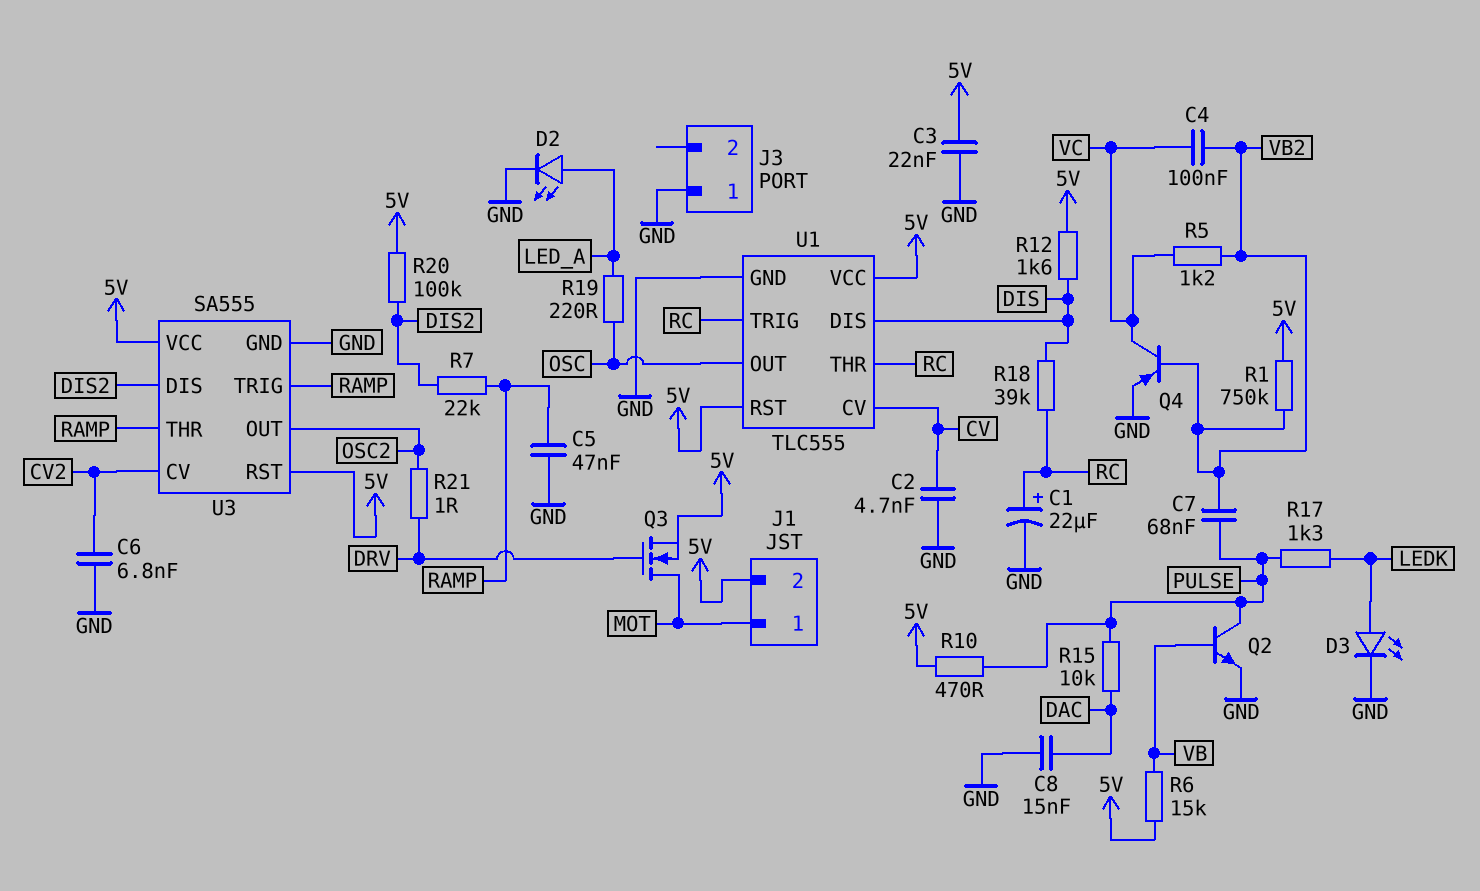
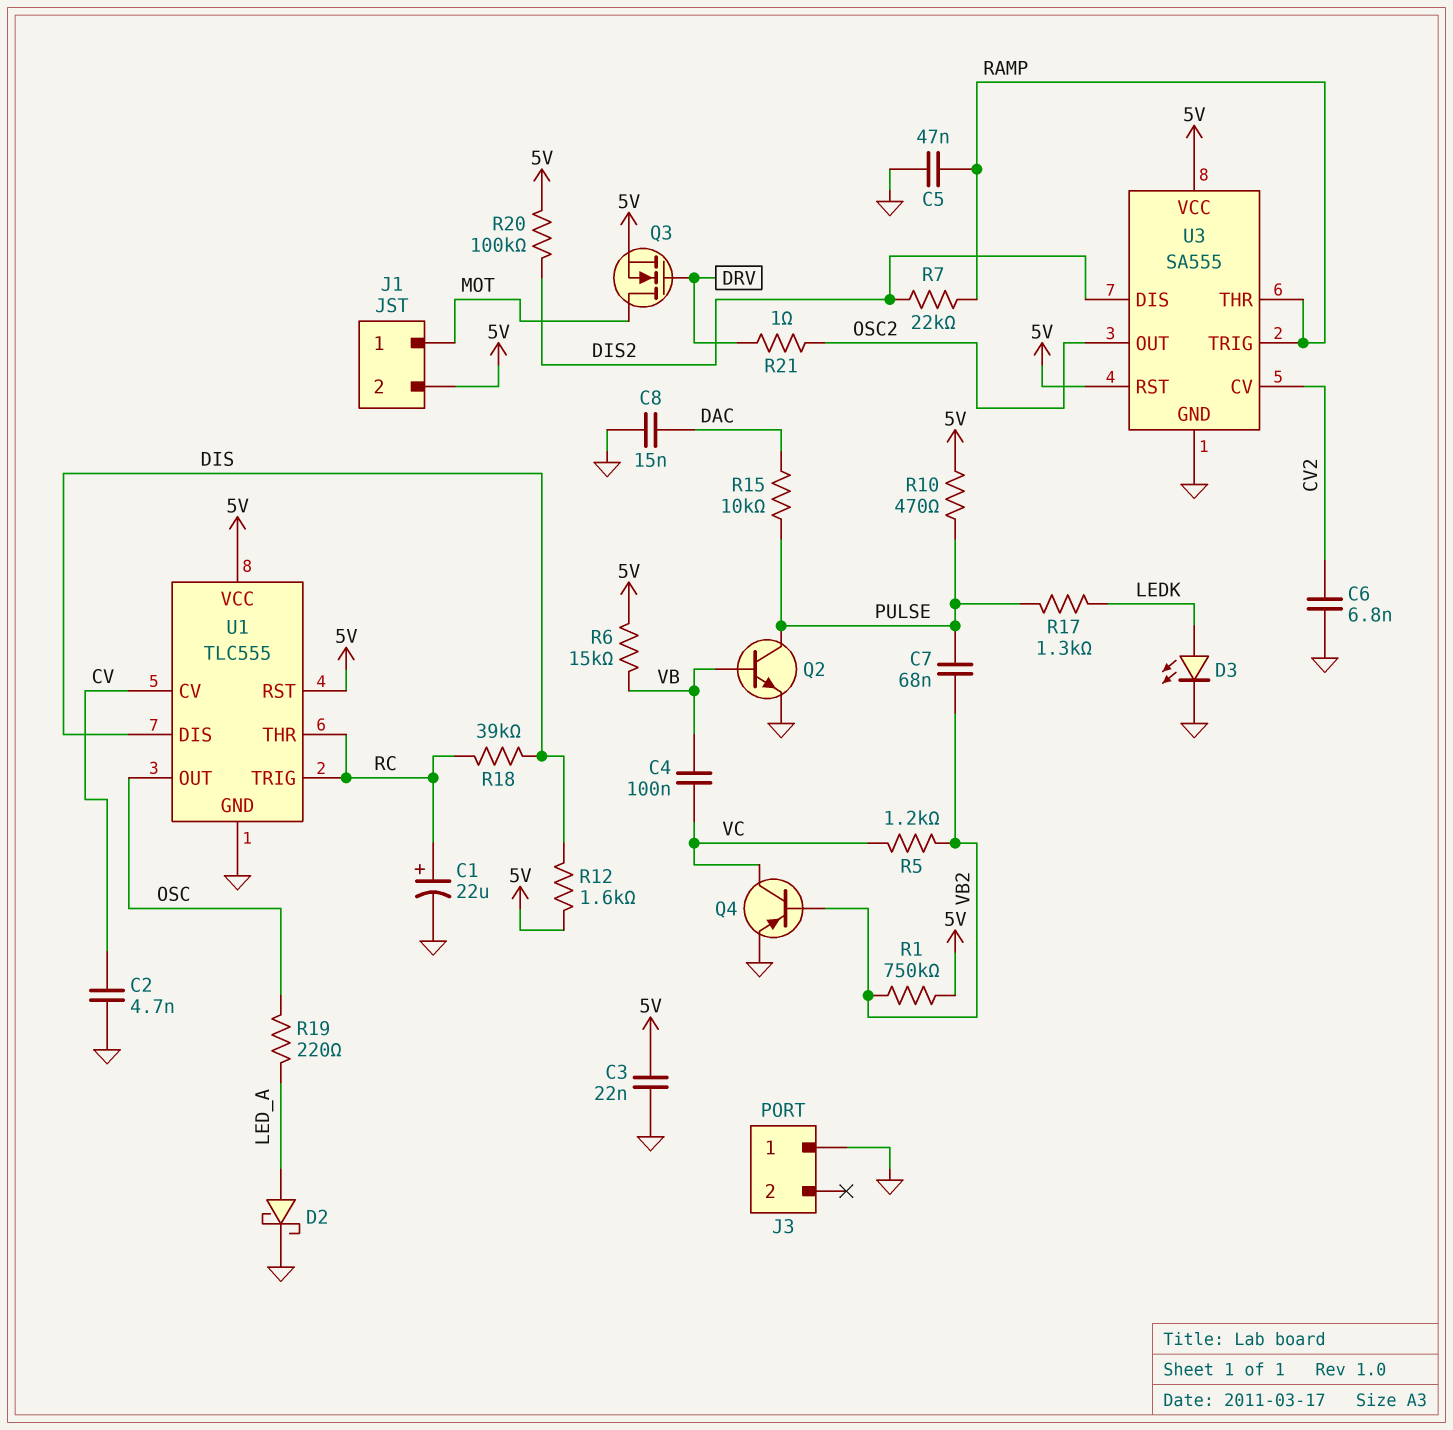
C4: 100nF (VB2, VC) -> 100nF (VB, VC)
D2: LED (A LED_A, K GND) -> schottky (A LED_A, K GND)

